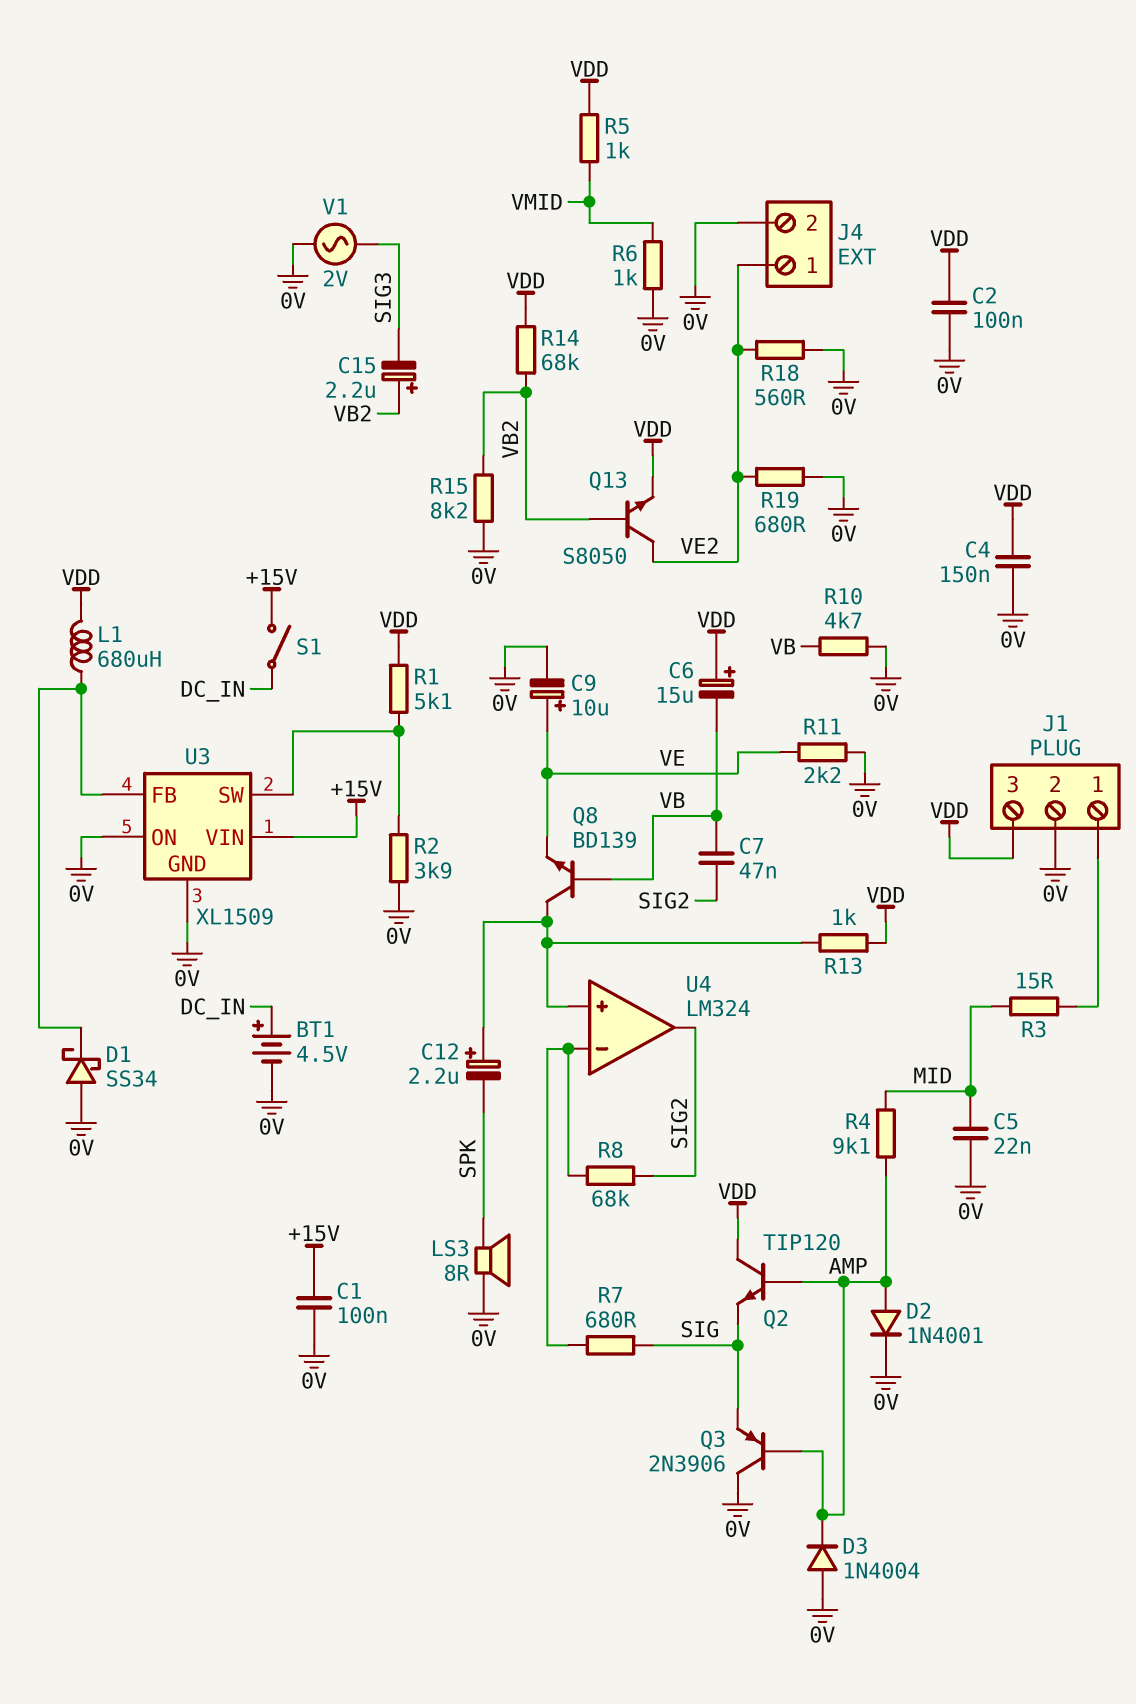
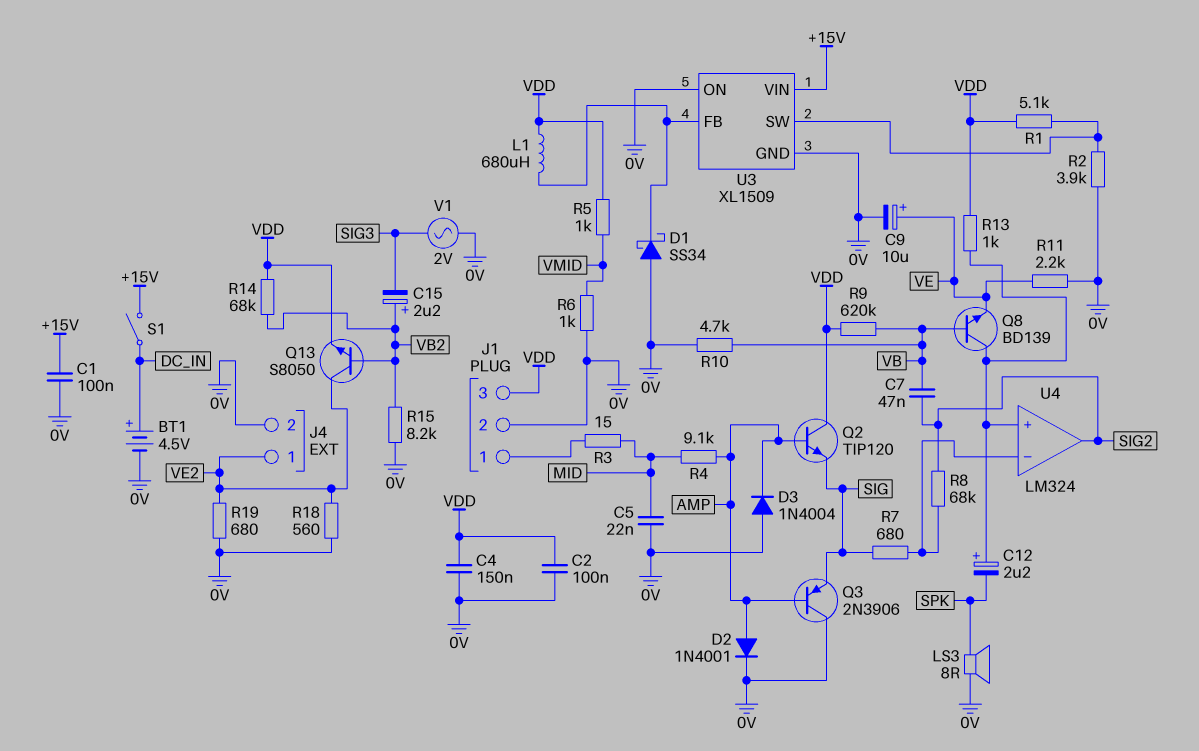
C6: 15uF (plus VDD, minus VB) -> none
R9: none -> 620k (VB, VDD)

